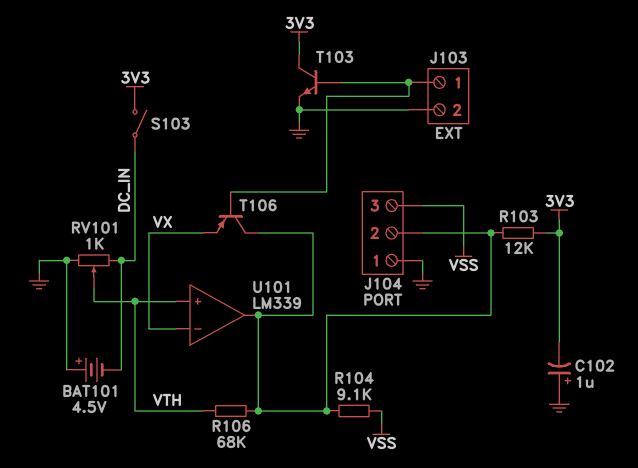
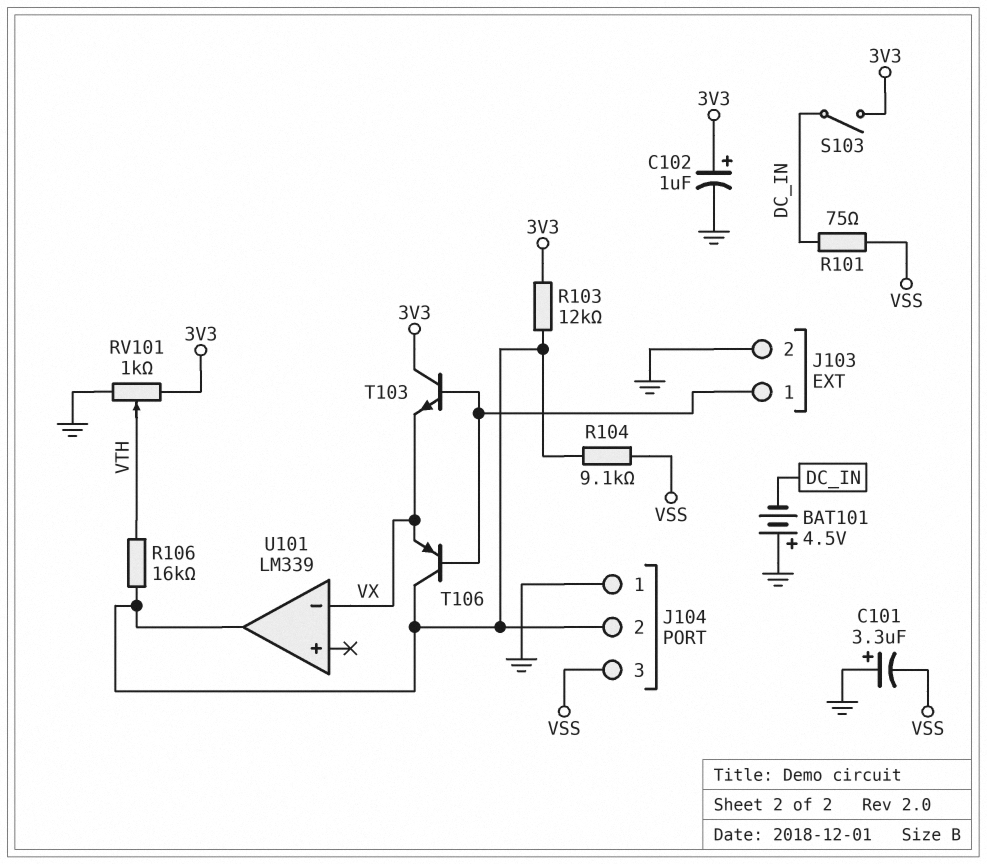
C101: none -> 3.3uF (plus GND, minus VSS)
C102: 1uF (plus GND, minus 3V3) -> 1uF (plus 3V3, minus GND)
R101: none -> 75 (DC_IN, VSS)
R106: 68k (J104/2, VTH) -> 16k (J104/2, VTH)
RV101: 1k (DC_IN, GND, wiper VTH) -> 1k (3V3, GND, wiper VTH)
T103: NPN (B J103/1, C 3V3, E GND) -> NPN (B J103/1, C 3V3, E VX)
U101 pin in+: VTH -> none

